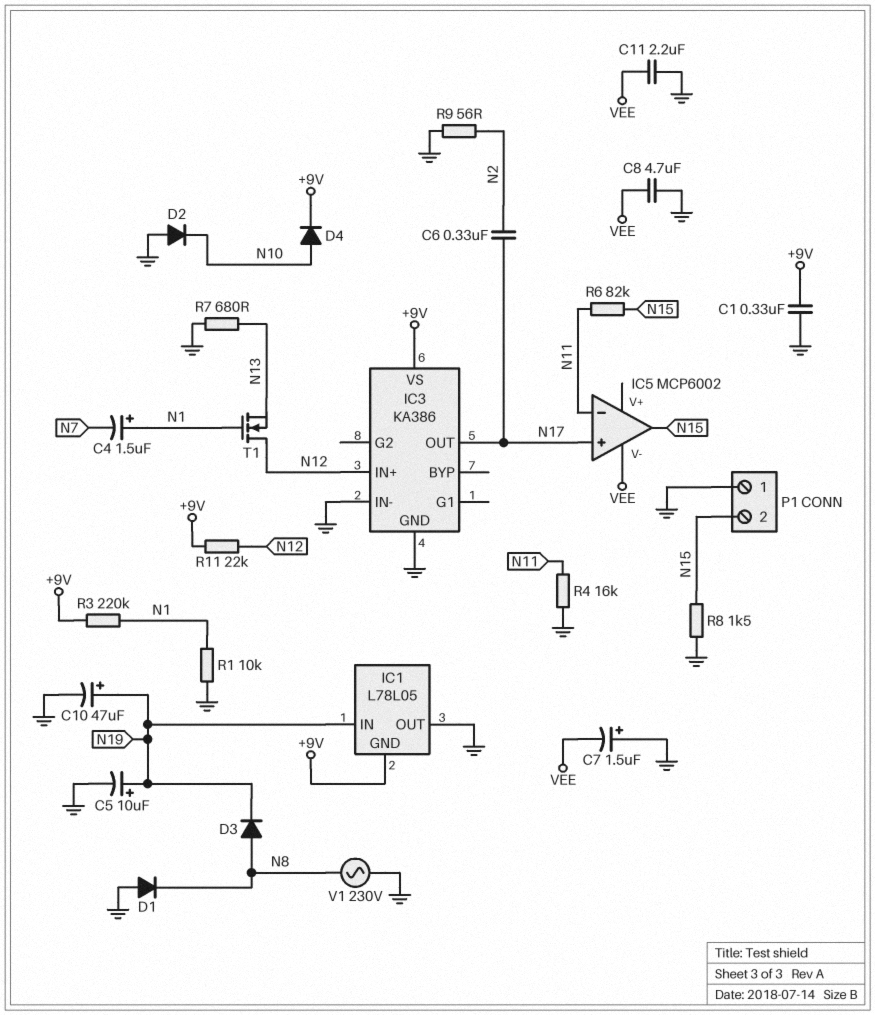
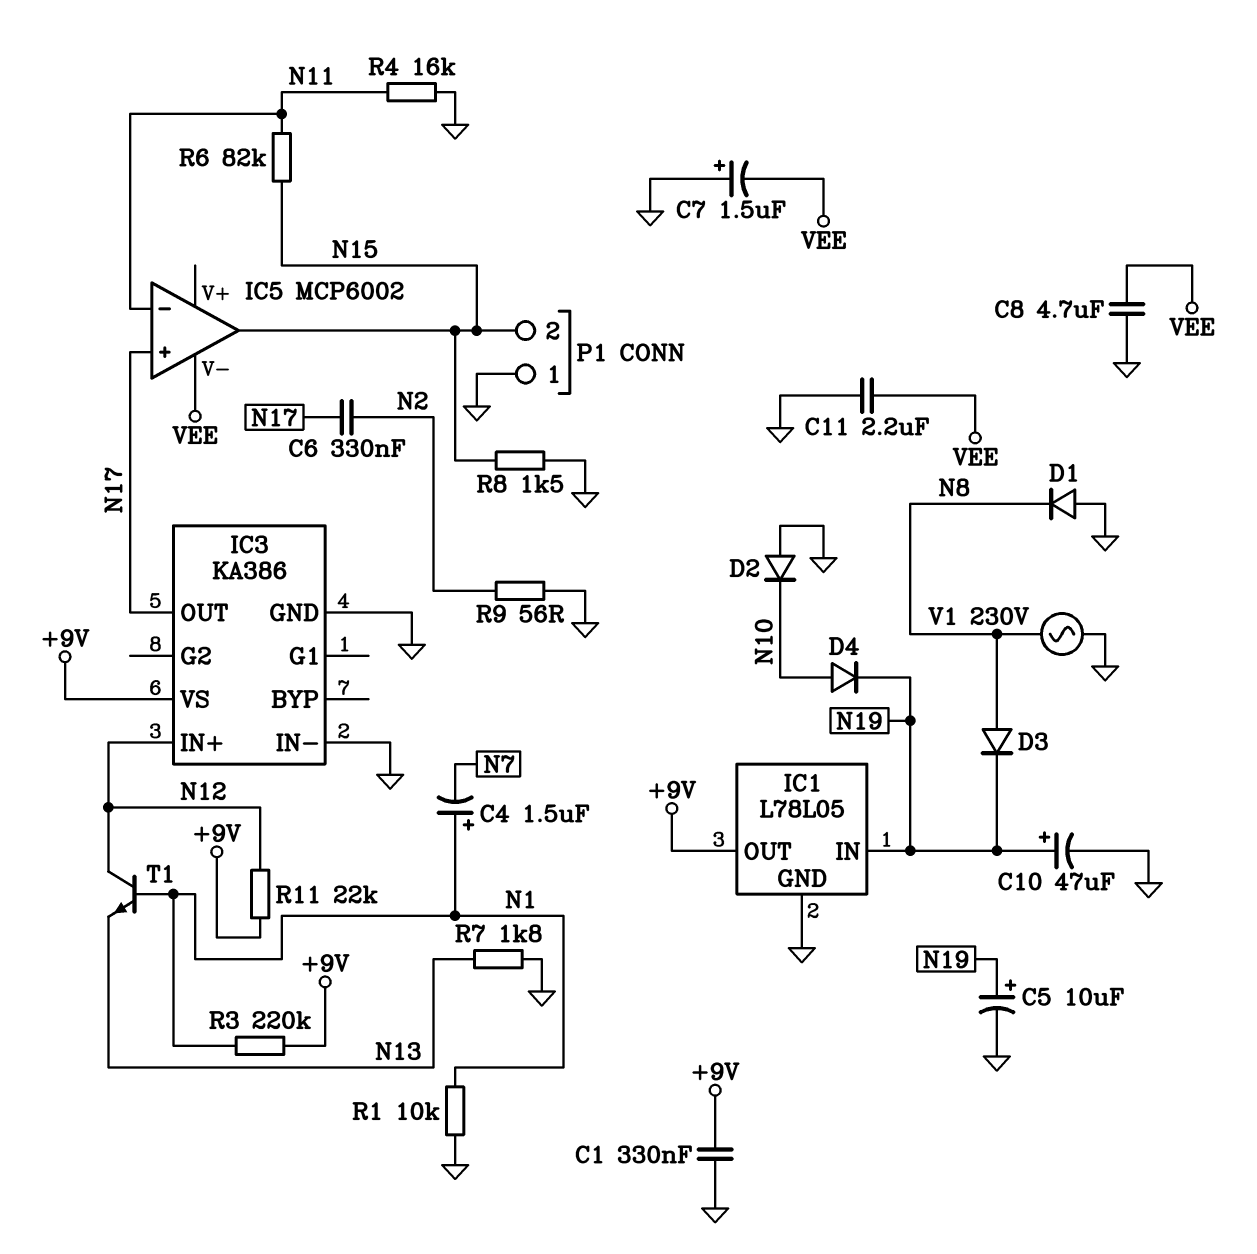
D4: diode (A N10, K +9V) -> diode (A N10, K N19)
IC1 pin GND: +9V -> GND
IC1 pin OUT: GND -> +9V
R7: 680 (GND, N13) -> 1.8k (GND, N13)
T1: NMOS (G N1, D N12, S N13) -> NPN (B N1, C N12, E N13)

